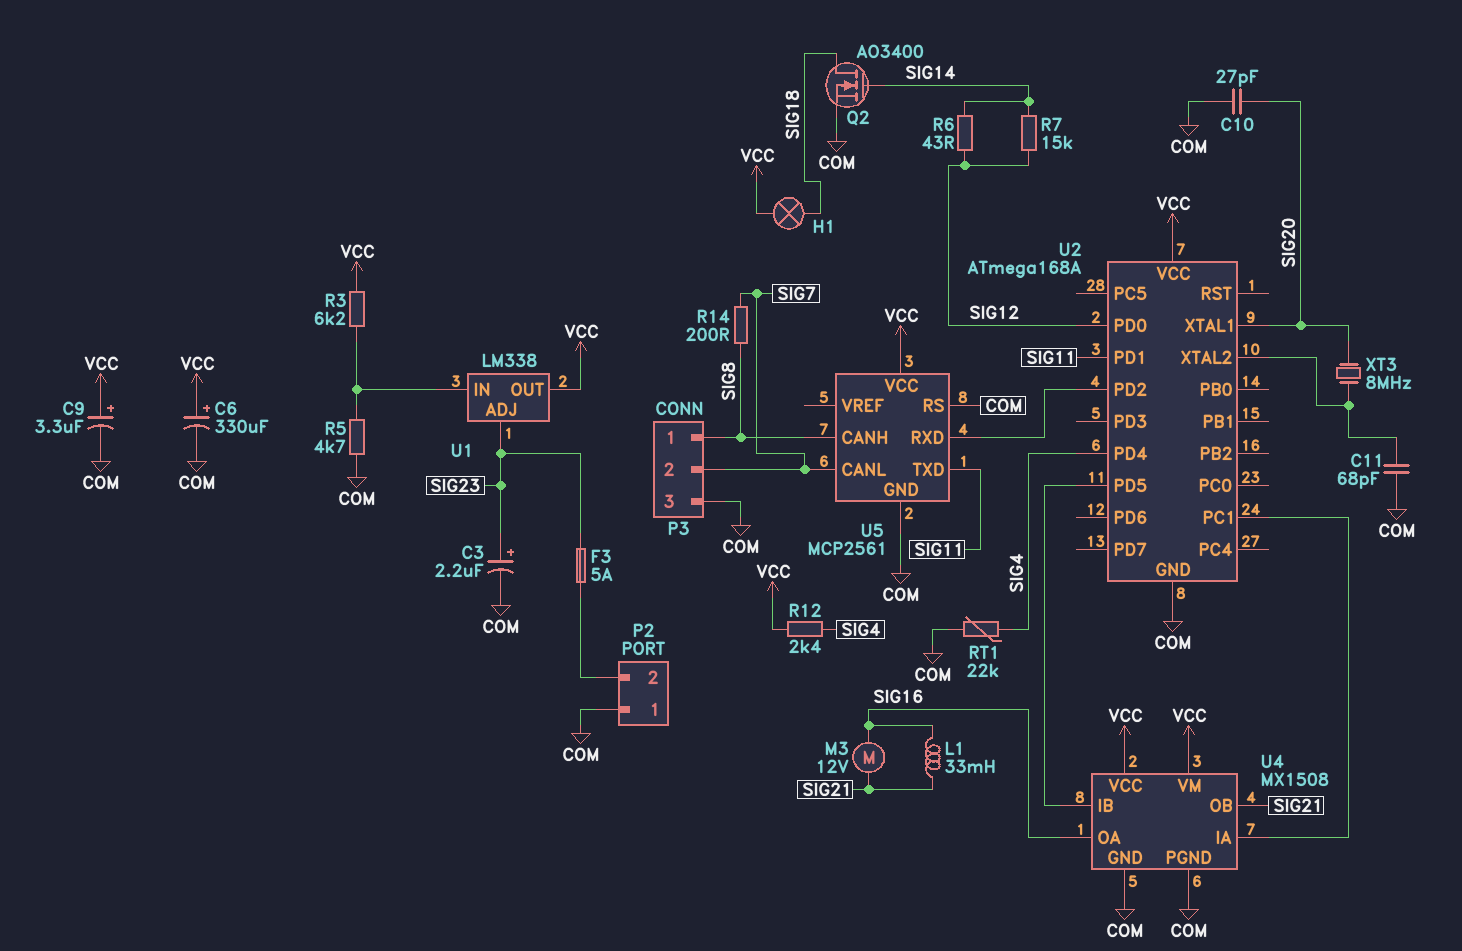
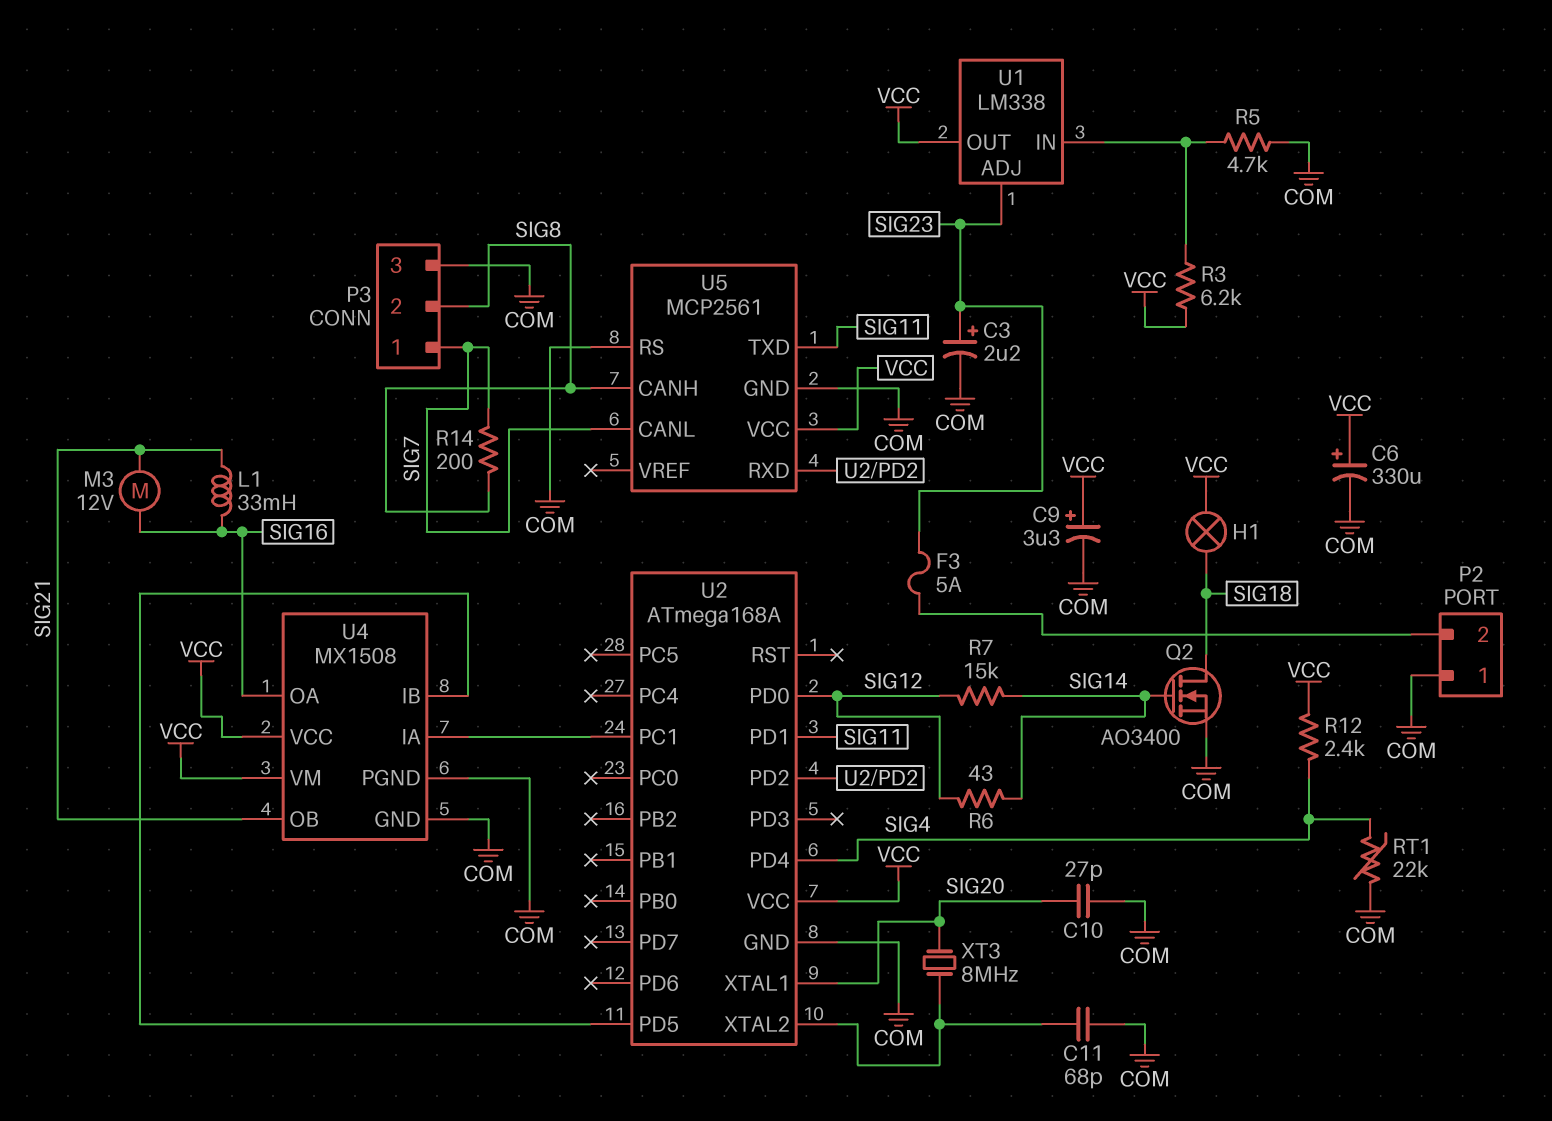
P3 pin 1: SIG8 -> SIG7
P3 pin 2: SIG7 -> SIG8

